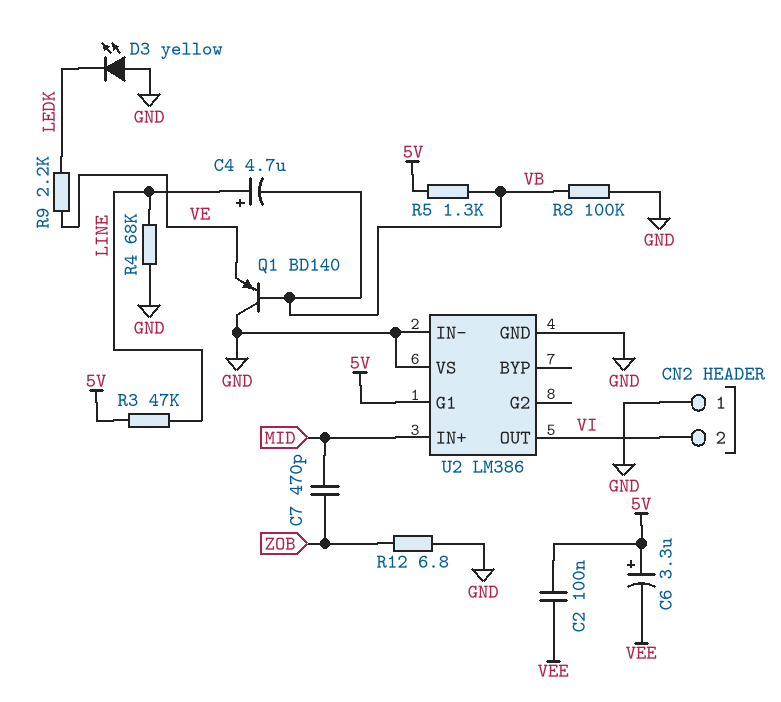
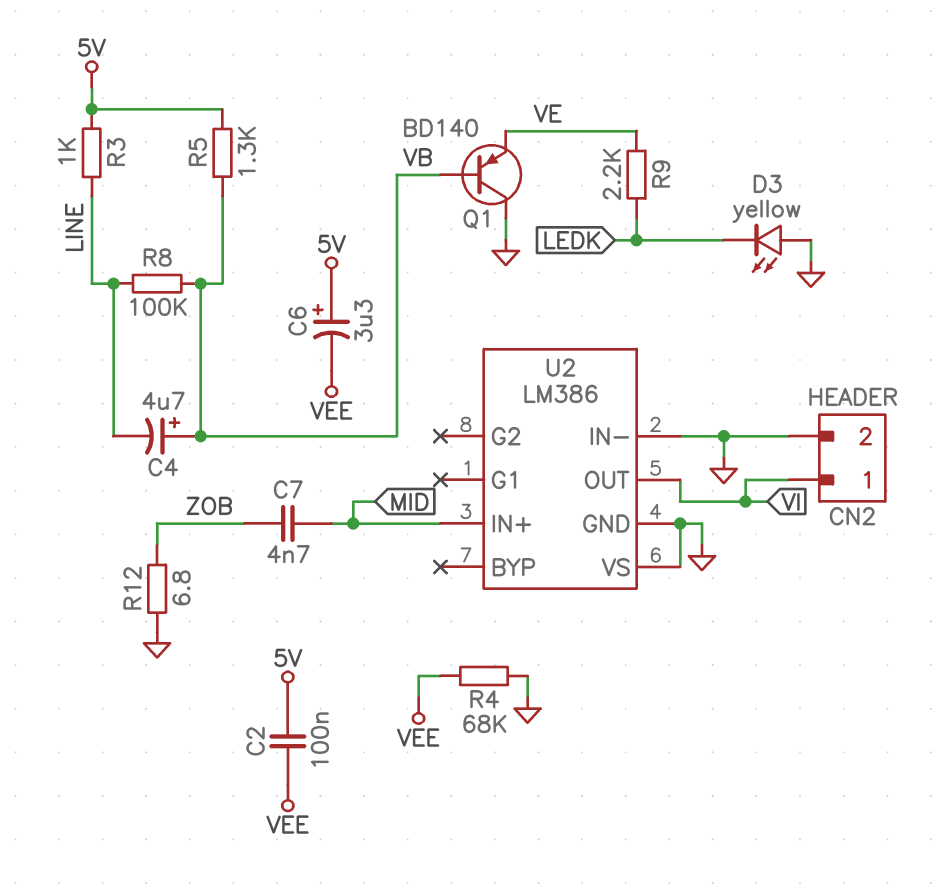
C4: 4.7uF (plus LINE, minus VB) -> 4.7uF (plus VB, minus LINE)
C7: 470pF (MID, ZOB) -> 4.7nF (MID, ZOB)
CN2 pin 1: GND -> VI
CN2 pin 2: VI -> GND
R3: 47k (5V, LINE) -> 1k (5V, LINE)
R4: 68k (GND, LINE) -> 68k (GND, VEE)
R8: 100k (GND, VB) -> 100k (LINE, VB)
U2 pin G1: 5V -> none

